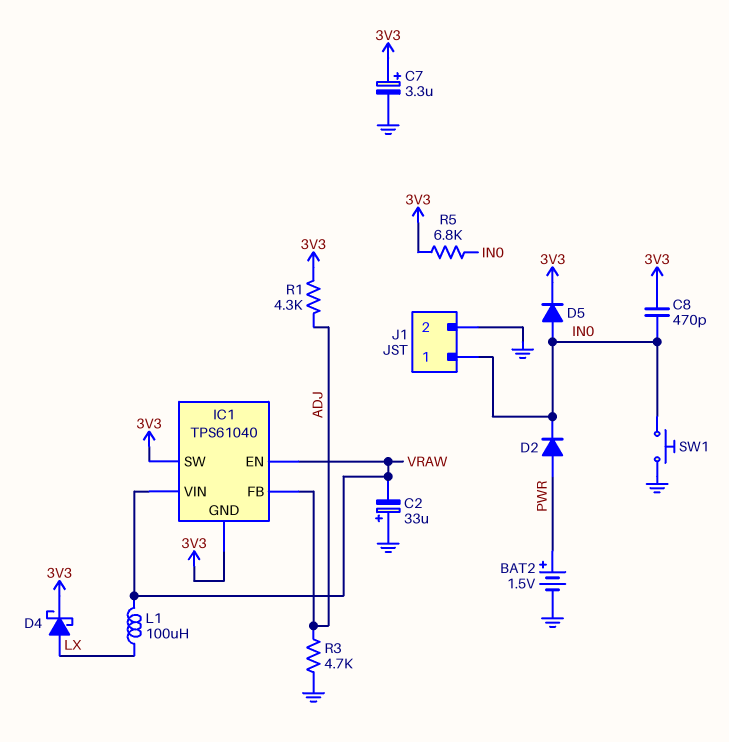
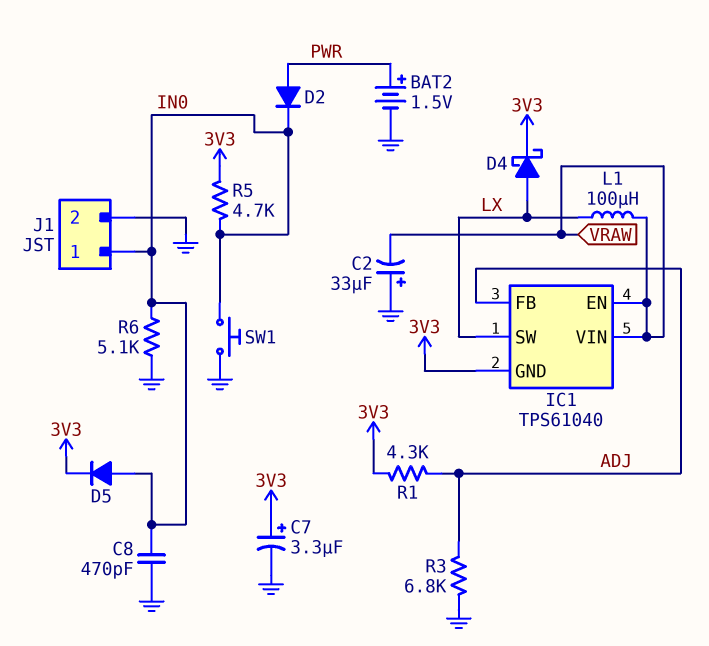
C8: 470pF (3V3, IN0) -> 470pF (GND, IN0)
IC1 pin SW: 3V3 -> LX
R3: 4.7k (ADJ, GND) -> 6.8k (ADJ, GND)
R5: 6.8k (3V3, IN0) -> 4.7k (3V3, IN0)
R6: none -> 5.1k (GND, IN0)

